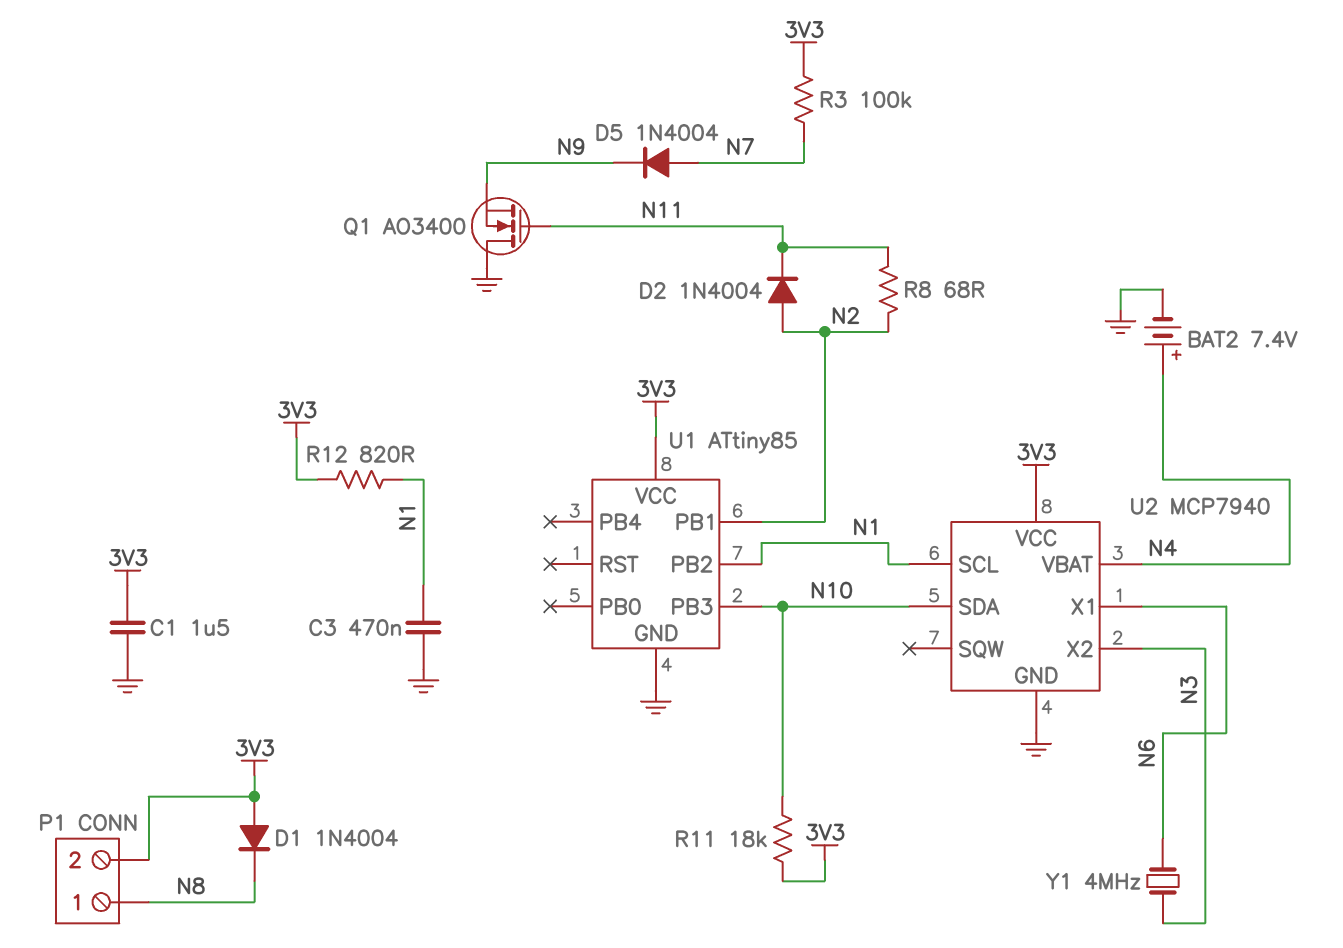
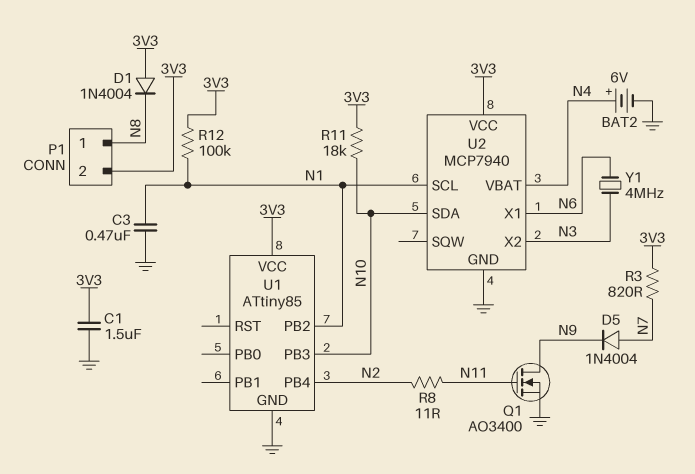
BAT2: 7.4V (plus N4, minus GND) -> 6V (plus N4, minus GND)
D2: diode 1N4004 (A N2, K N11) -> none
Q1: NMOS AO3400 (G N11, D GND, S N9) -> NMOS AO3400 (G N11, D N9, S GND)
R3: 100k (3V3, N7) -> 820 (3V3, N7)
R8: 68 (N2, N11) -> 11 (N2, N11)
R12: 820 (3V3, N1) -> 100k (3V3, N1)
U1 pin PB1: N2 -> none
U1 pin PB4: none -> N2

